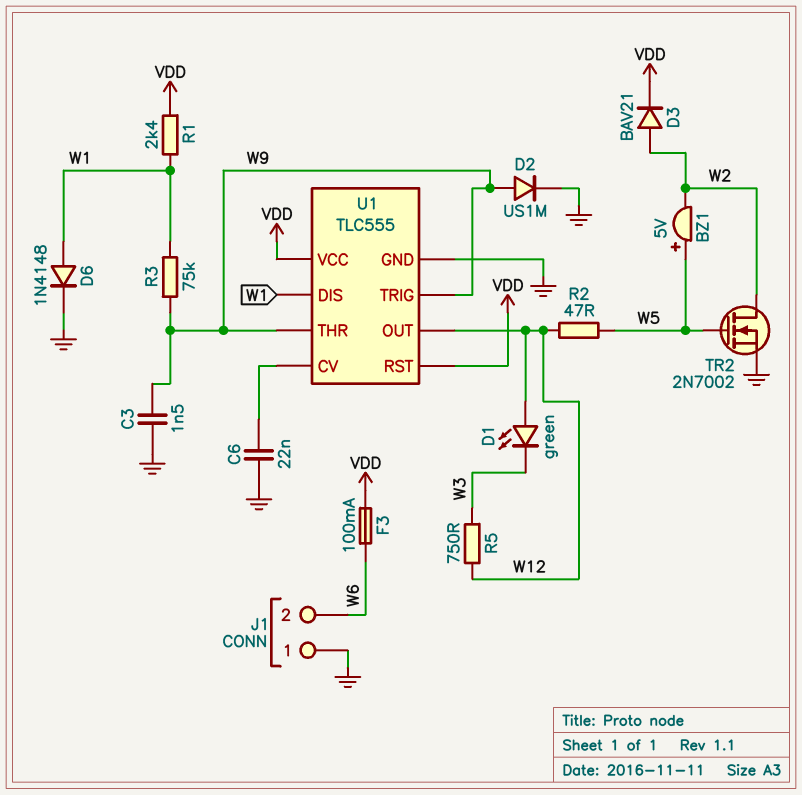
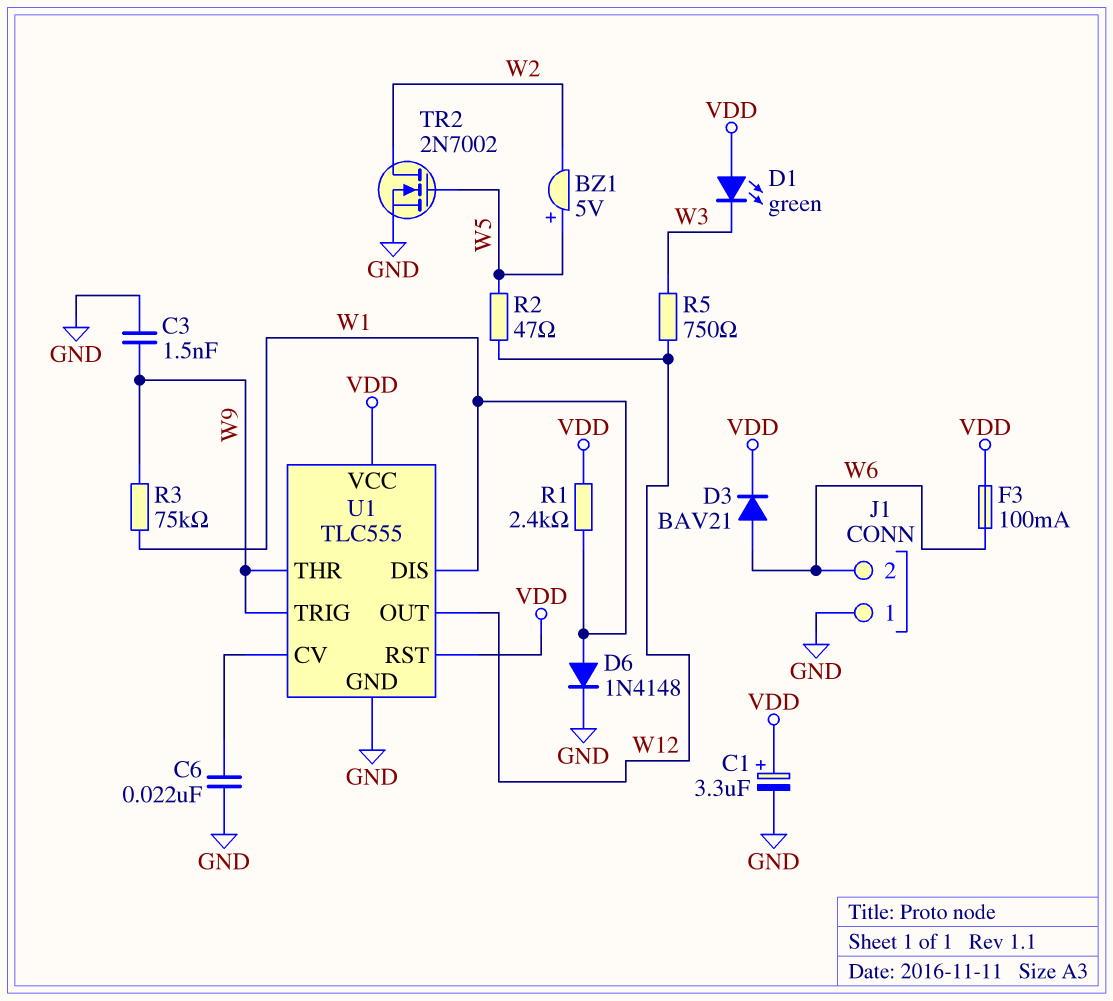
C1: none -> 3.3uF (plus VDD, minus GND)
D1: LED green (A W12, K W3) -> LED green (A VDD, K W3)
D2: diode US1M (A W9, K GND) -> none
D3: diode BAV21 (A W2, K VDD) -> diode BAV21 (A W6, K VDD)

